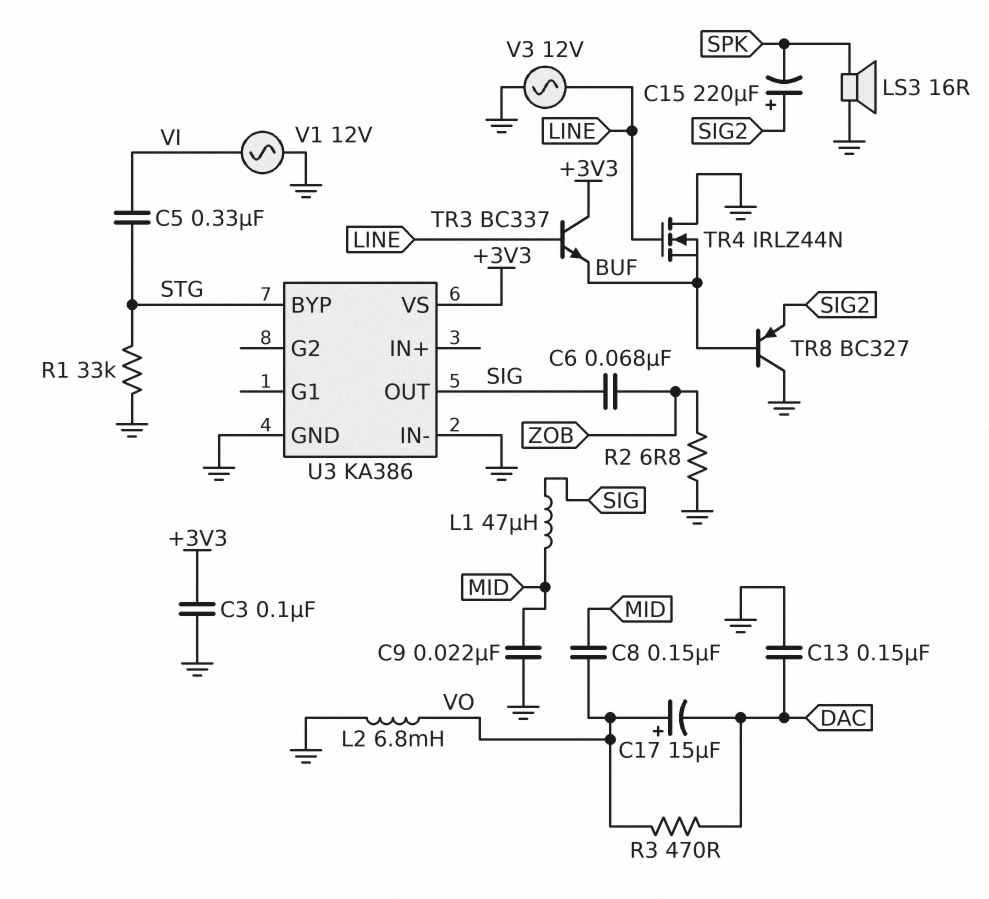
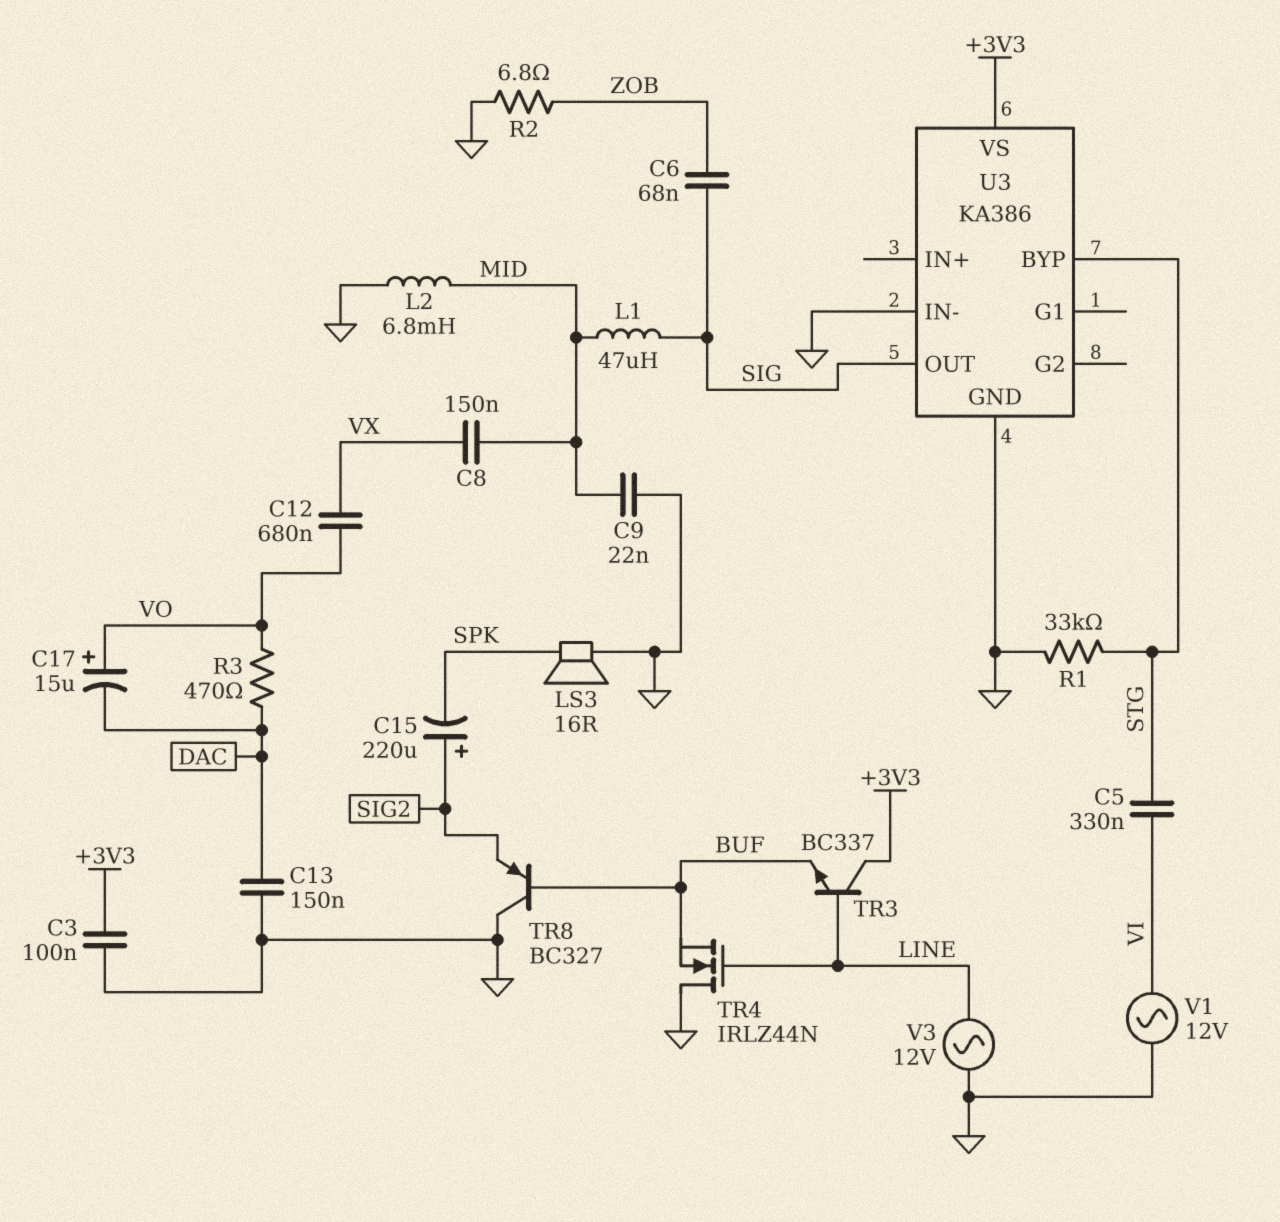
C8: 150nF (MID, VO) -> 150nF (MID, VX)
C12: none -> 680nF (VO, VX)
L2: 6.8mH (GND, VO) -> 6.8mH (GND, MID)

